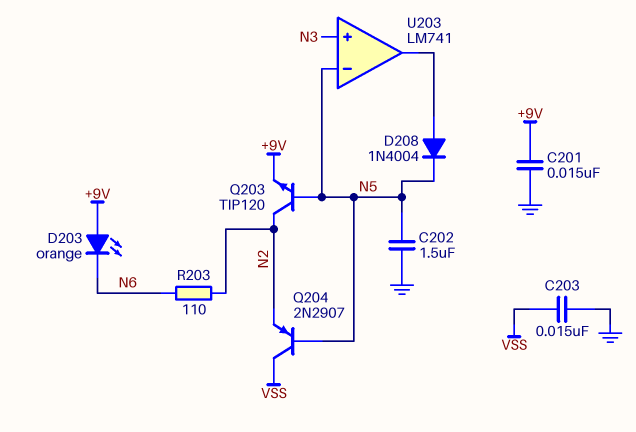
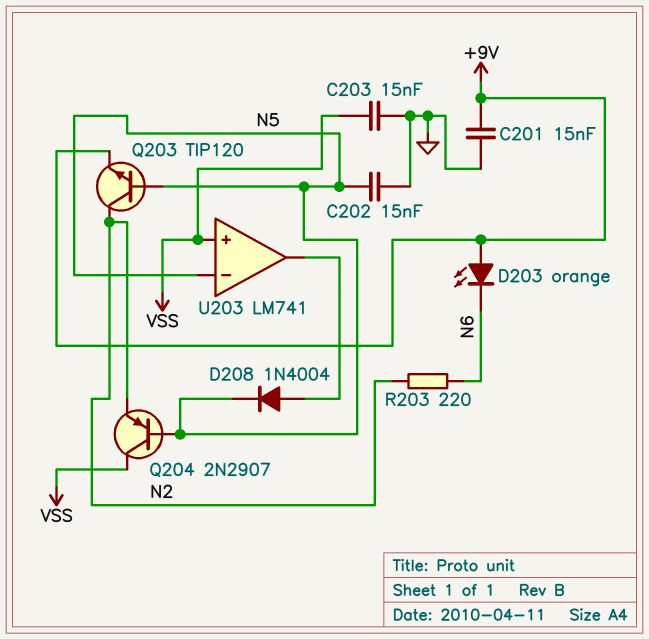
C202: 1.5uF (GND, N5) -> 15nF (GND, N5)
R203: 110 (N2, N6) -> 220 (N2, N6)
U203 pin in+: N3 -> VSS

